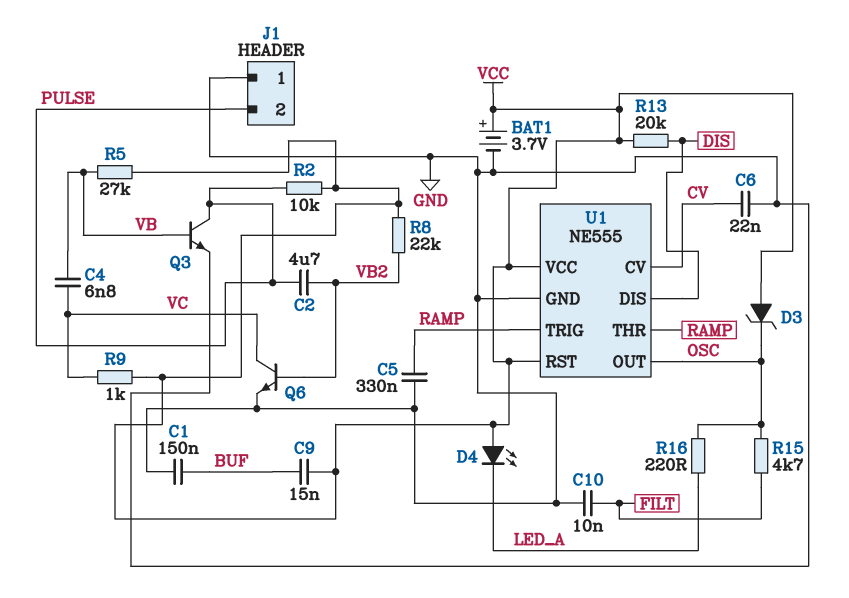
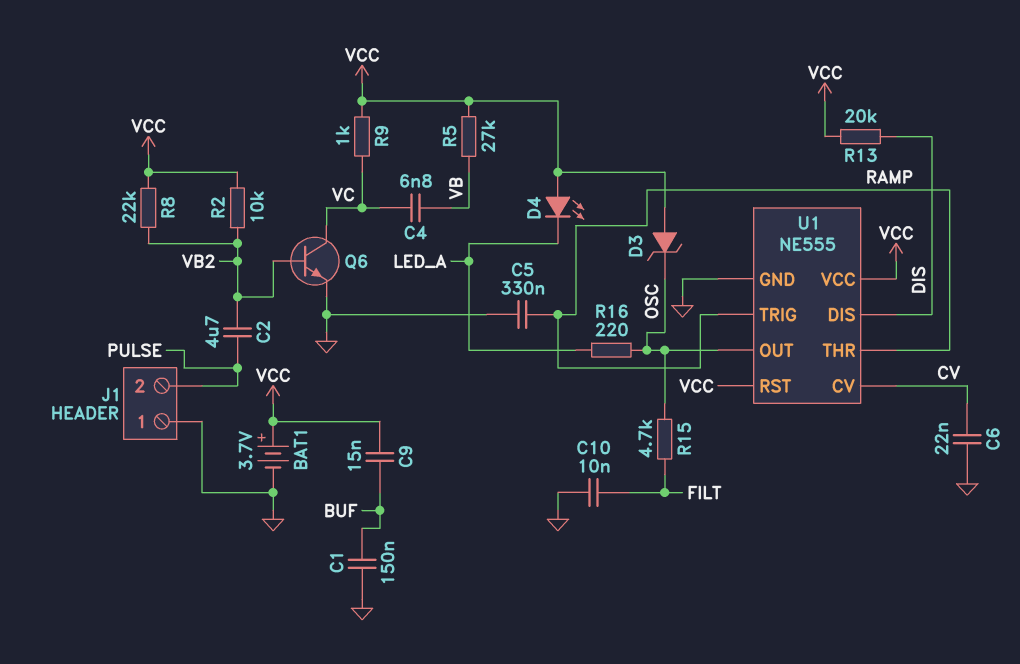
Q3: NPN (B VB, C PULSE, E GND) -> none
R2: 10k (PULSE, VCC) -> 10k (VB2, VCC)

